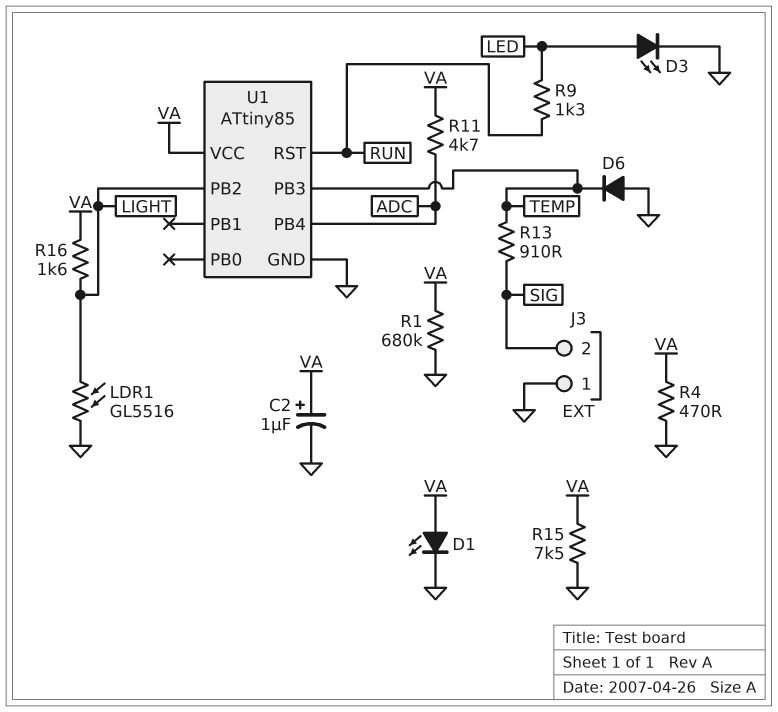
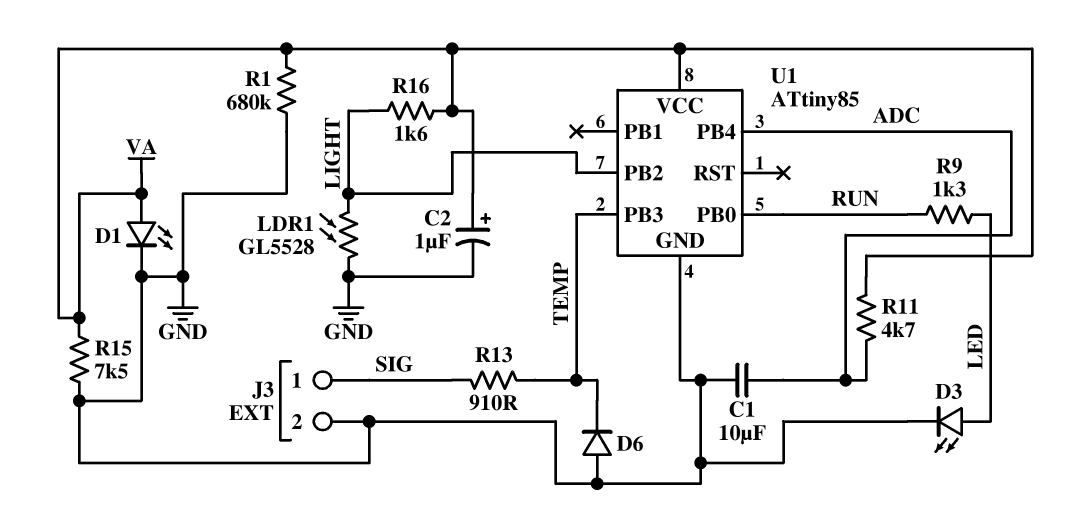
C1: none -> 10uF (ADC, GND)
J3 pin 1: GND -> SIG
J3 pin 2: SIG -> GND
LDR1: GL5516 (GND, LIGHT) -> GL5528 (GND, LIGHT)
R4: 470 (GND, VA) -> none
U1 pin PB0: none -> RUN
U1 pin RST: RUN -> none

